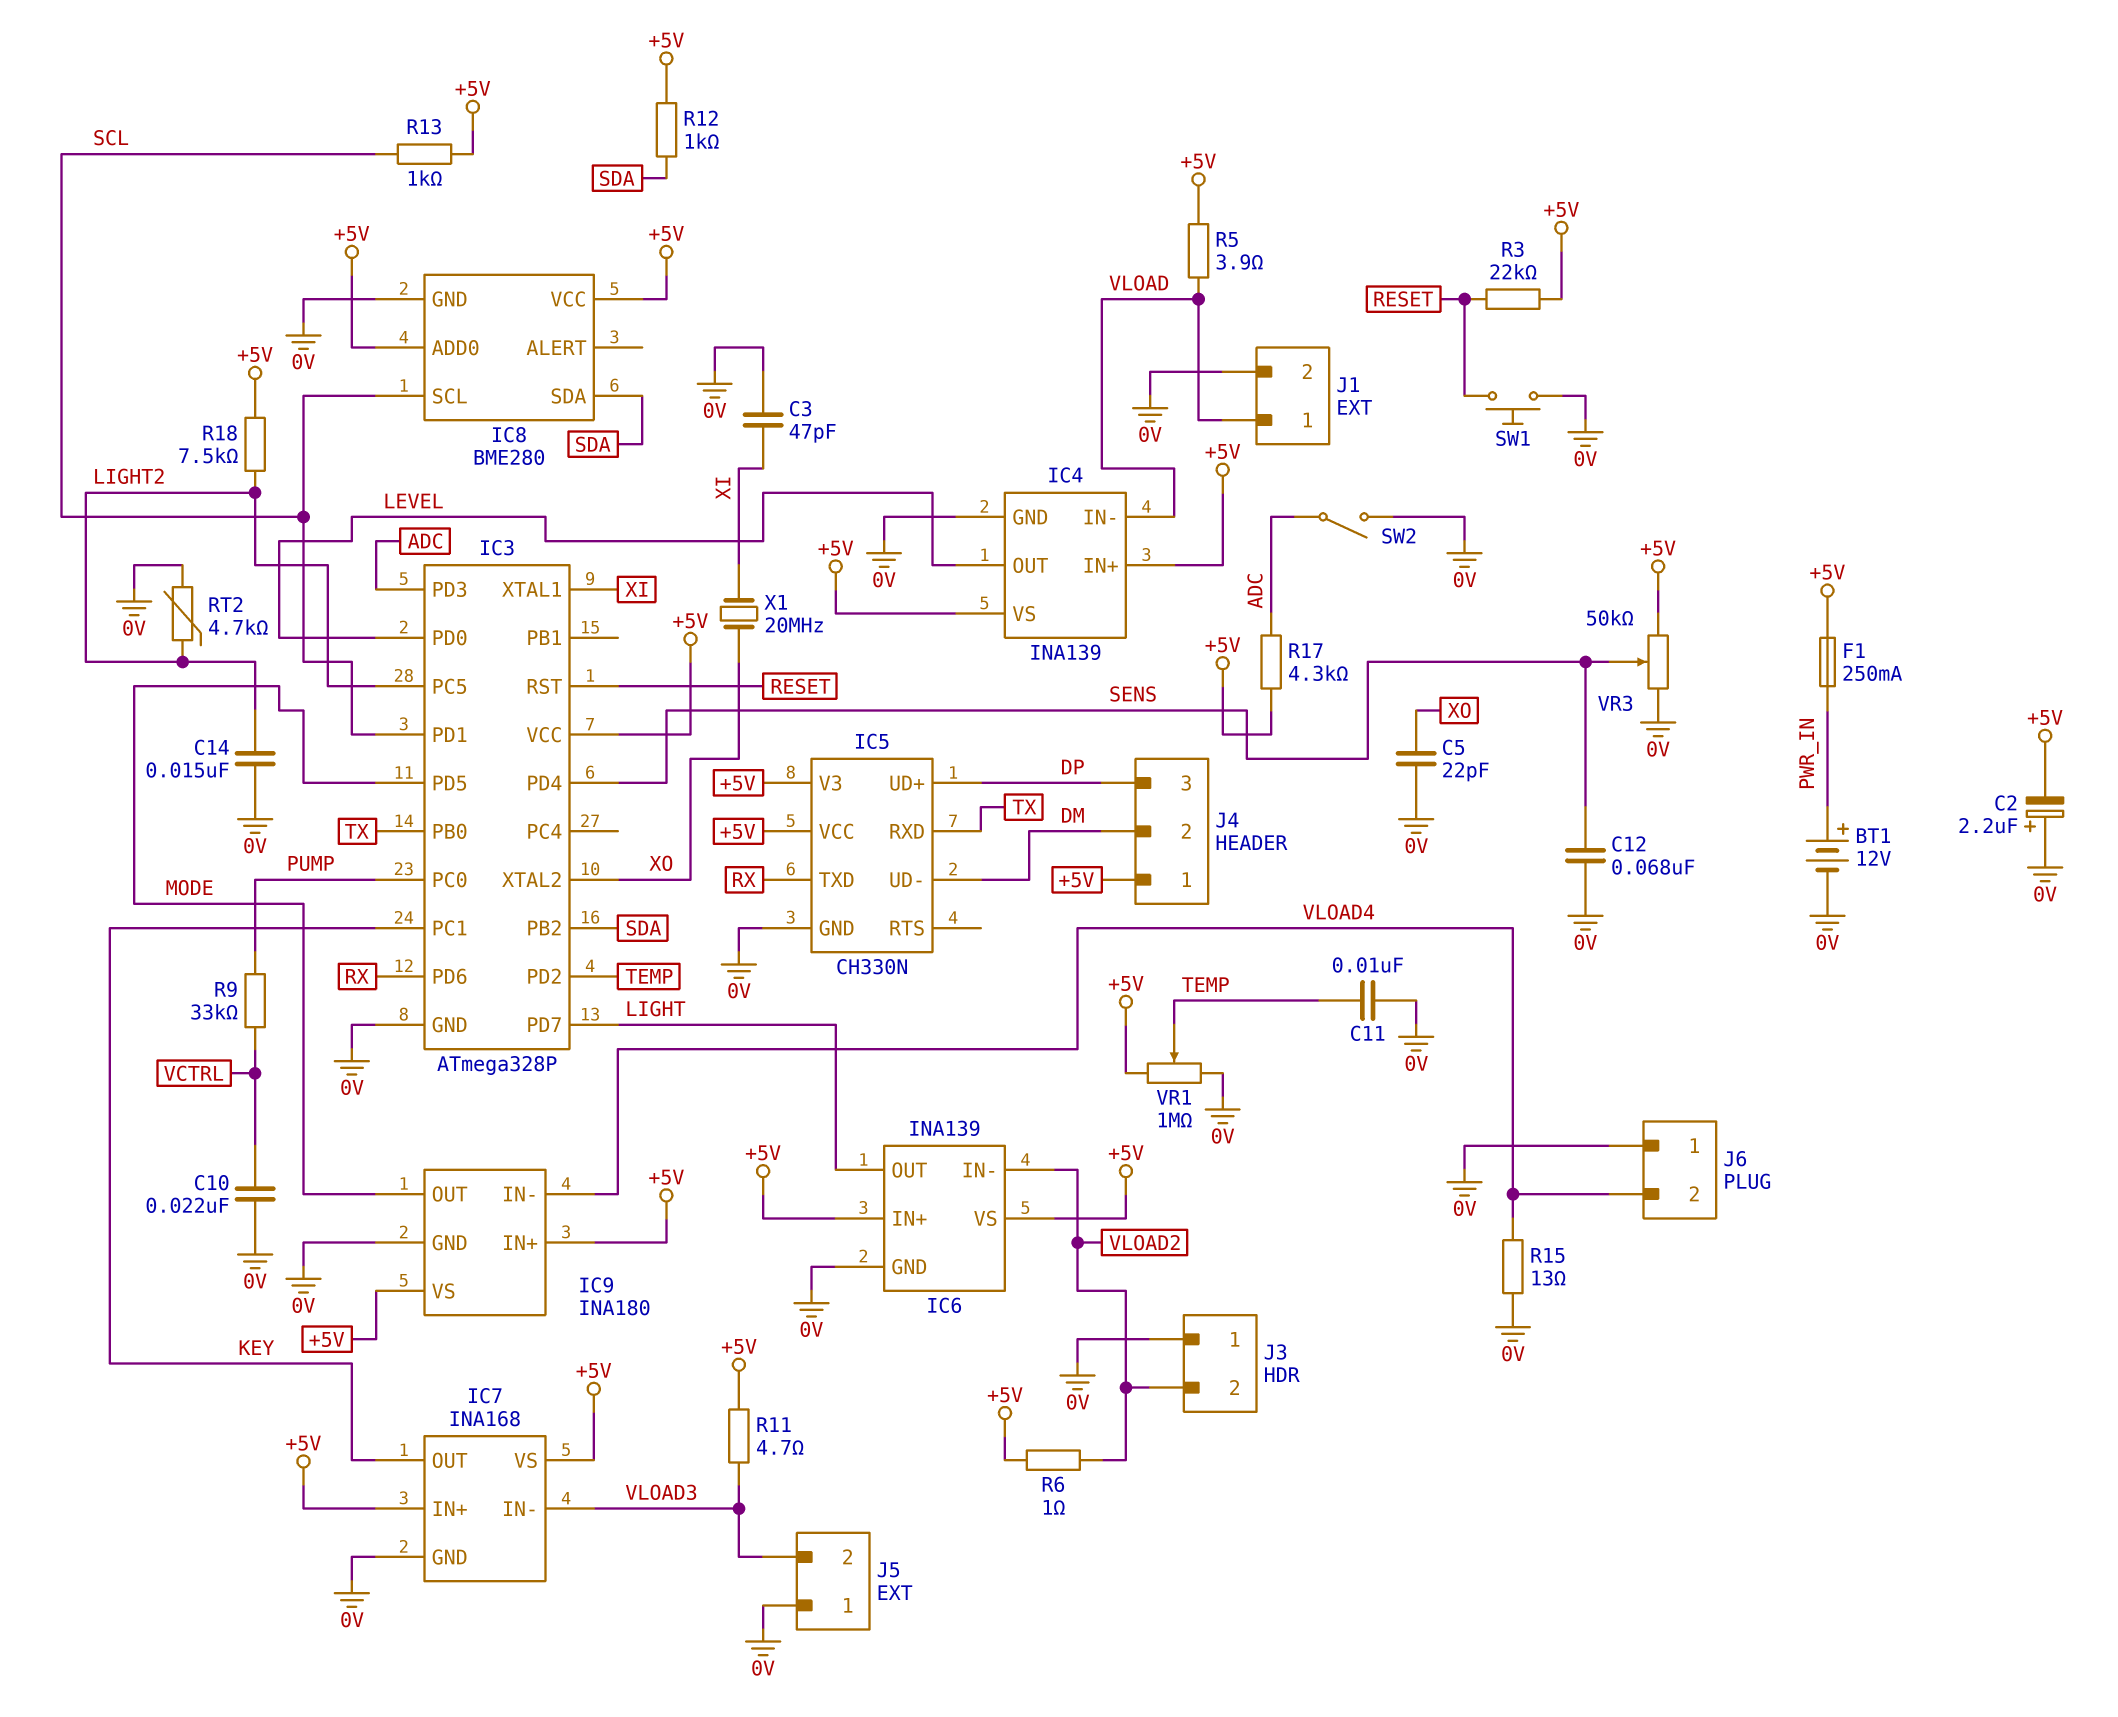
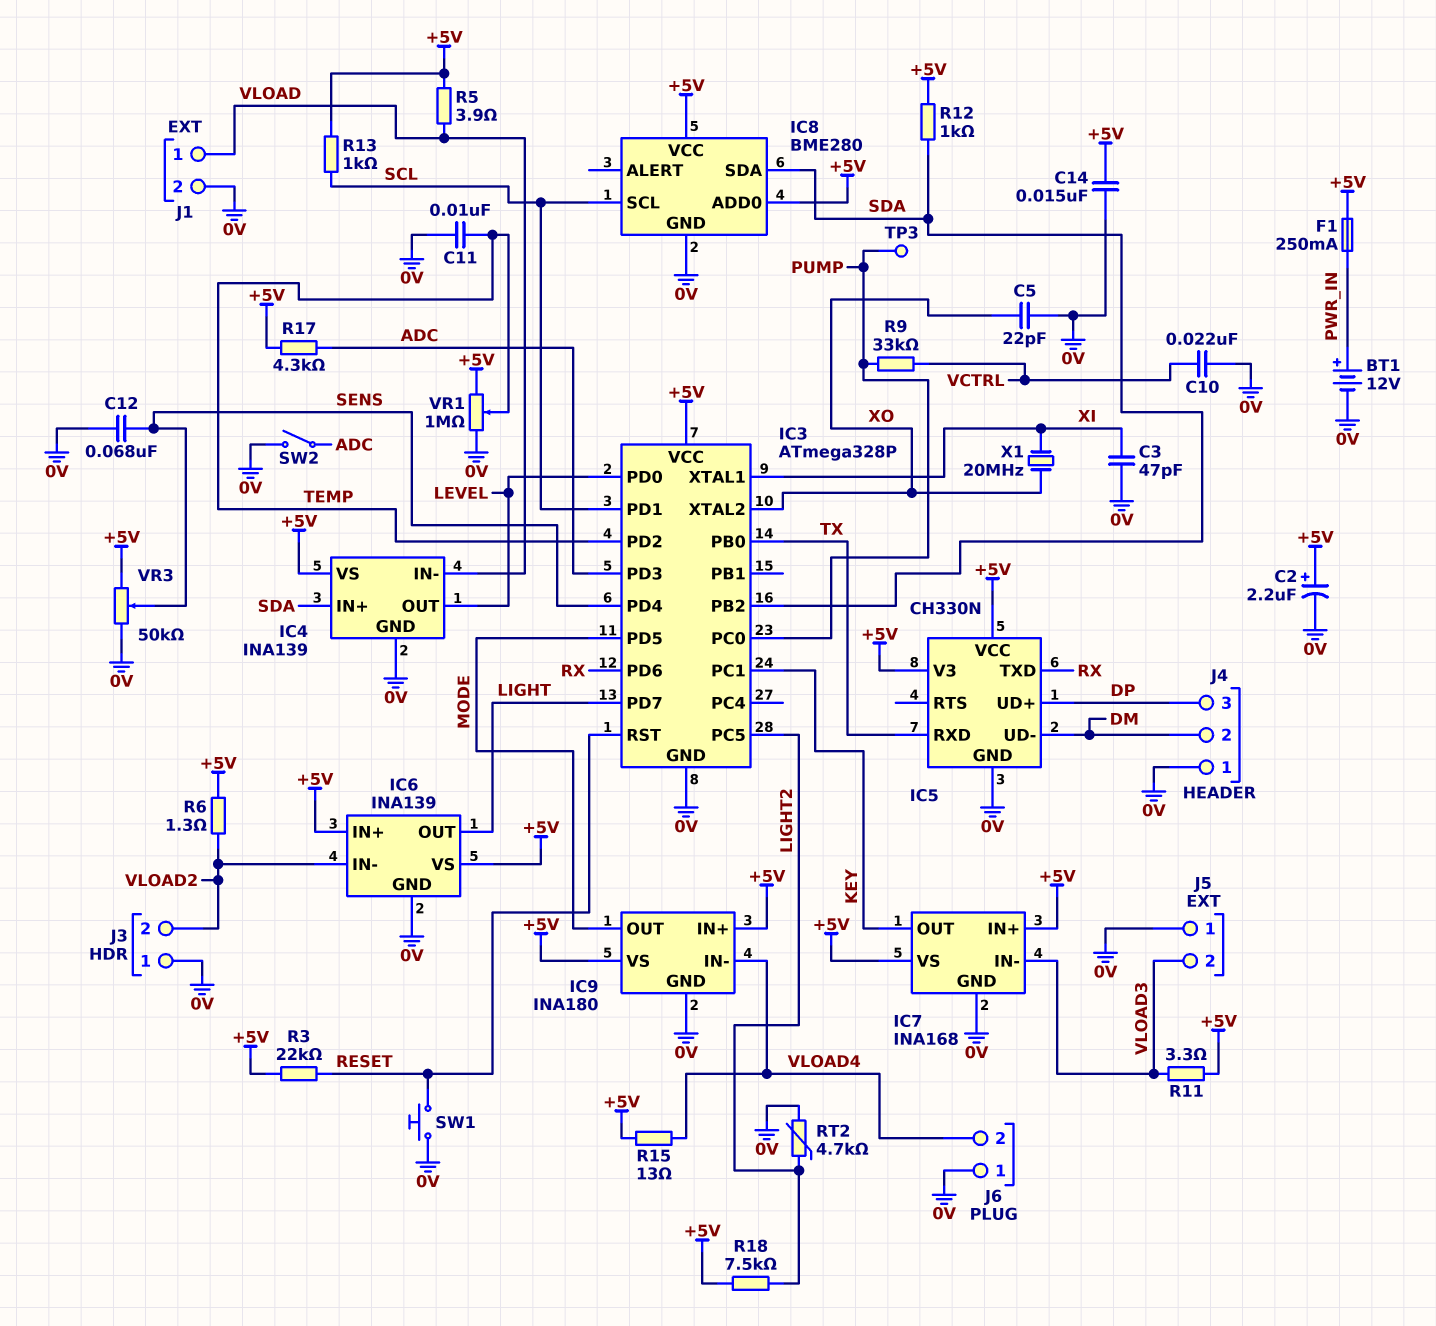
C2: 2.2uF (plus 0V, minus +5V) -> 2.2uF (plus +5V, minus 0V)
C14: 15nF (0V, LIGHT2) -> 15nF (+5V, 0V)
IC4 pin IN+: +5V -> SDA
J4 pin 1: +5V -> 0V
R6: 1 (+5V, VLOAD2) -> 1.3 (+5V, VLOAD2)
R11: 4.7 (+5V, VLOAD3) -> 3.3 (+5V, VLOAD3)
R15: 13 (0V, VLOAD4) -> 13 (+5V, VLOAD4)
TP3: none -> test point (PUMP)

